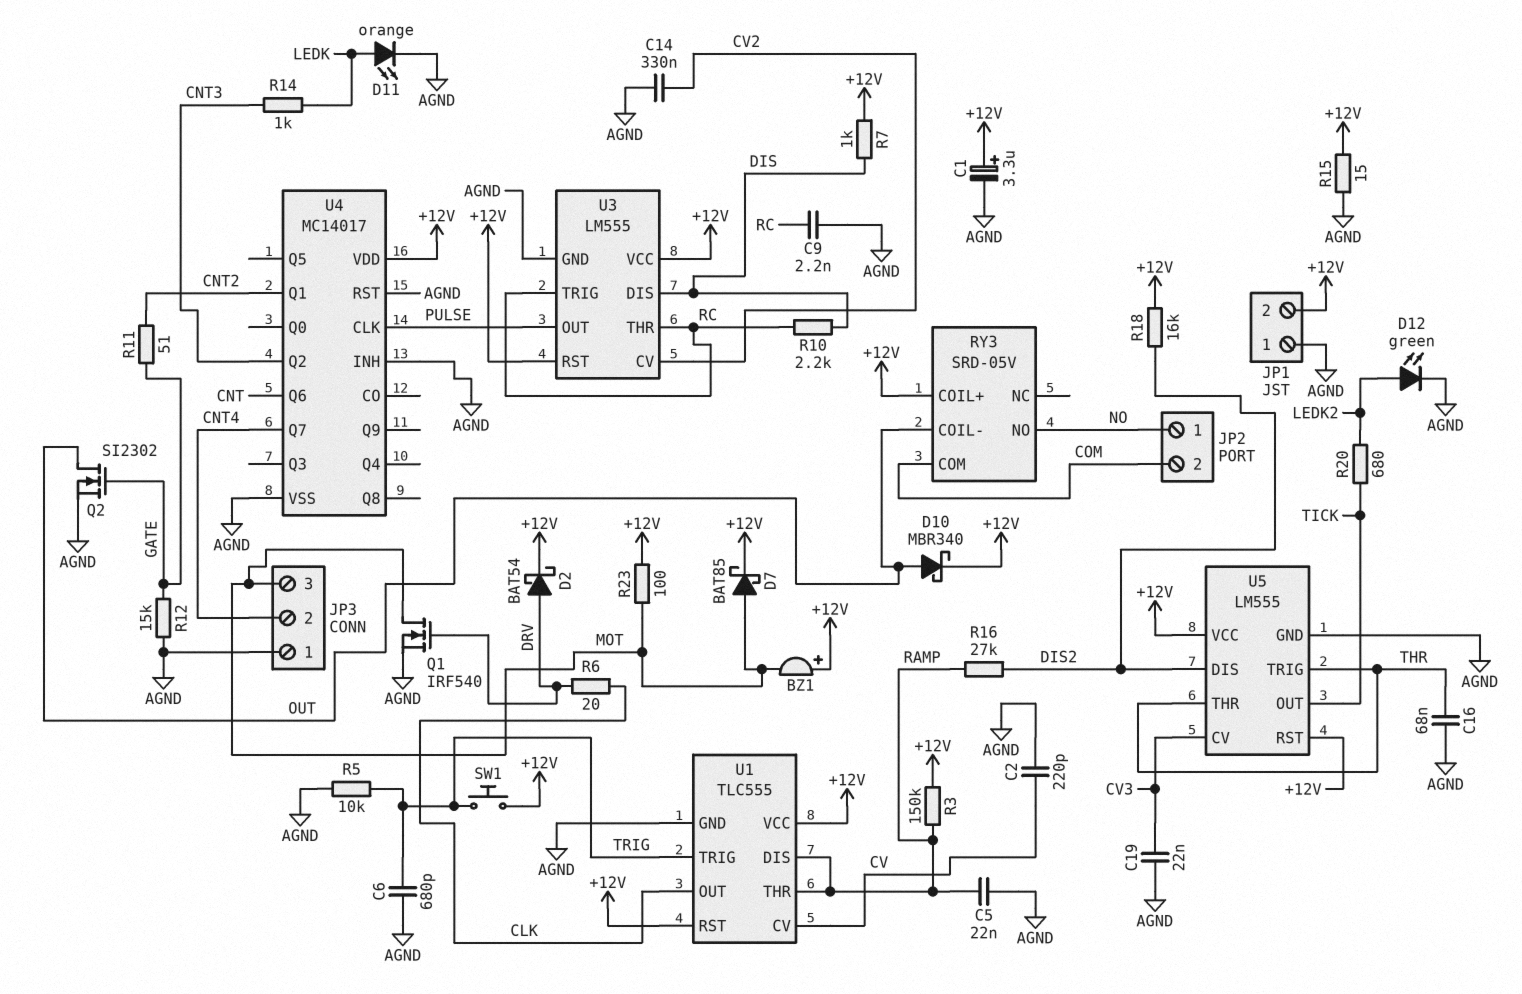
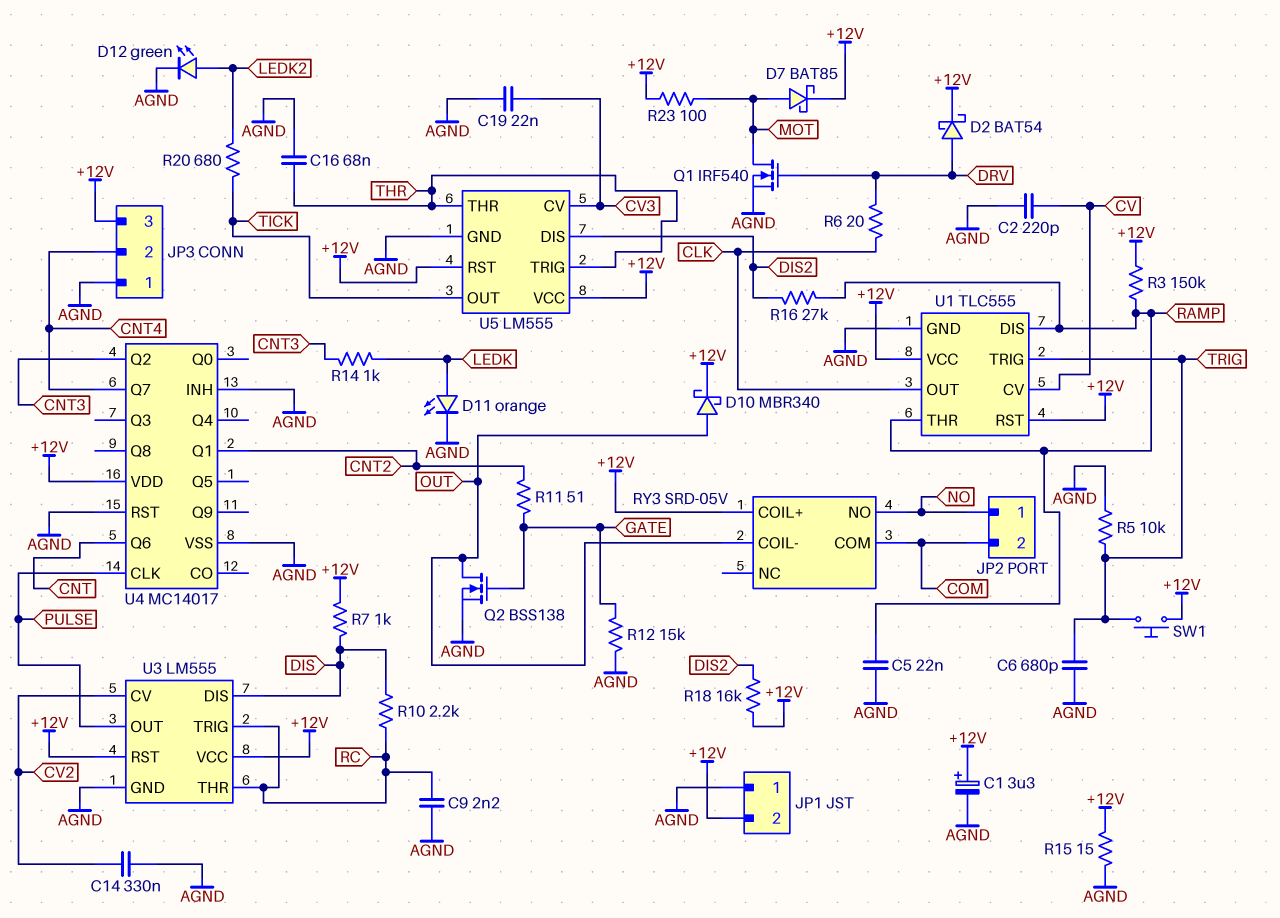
BZ1: buzzer (plus +12V, minus MOT) -> none
JP3 pin 3: MOT -> +12V
Q2: NMOS SI2302 (G GATE, D OUT, S AGND) -> NMOS BSS138 (G GATE, D OUT, S AGND)

